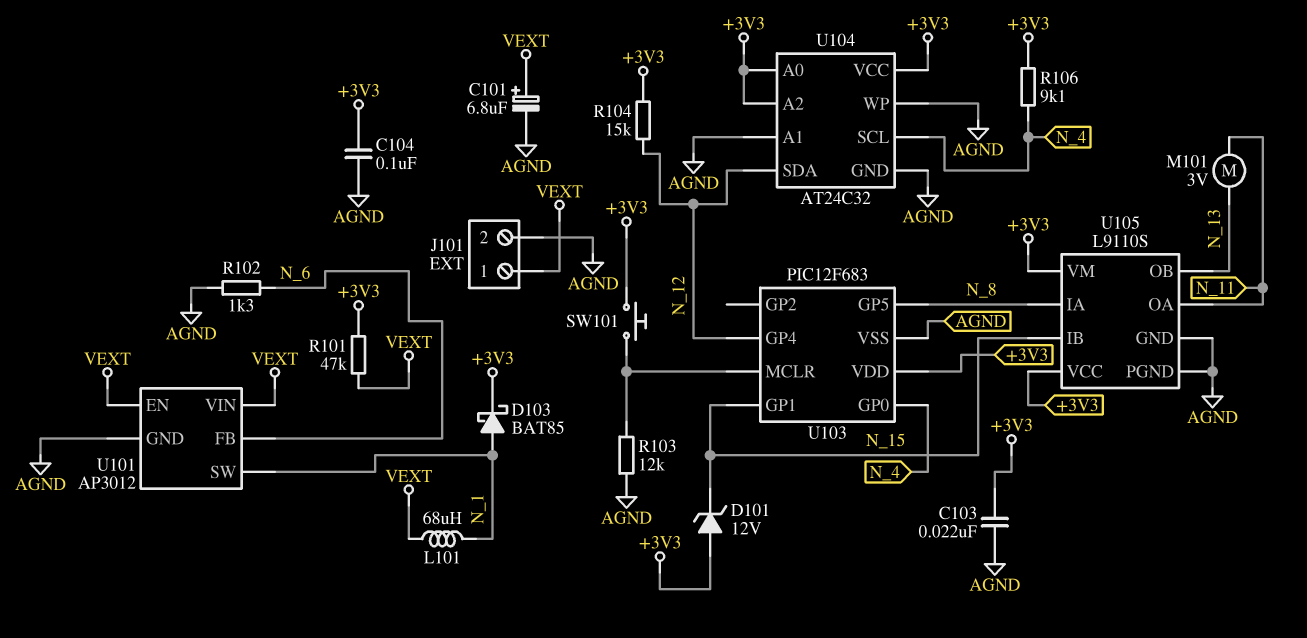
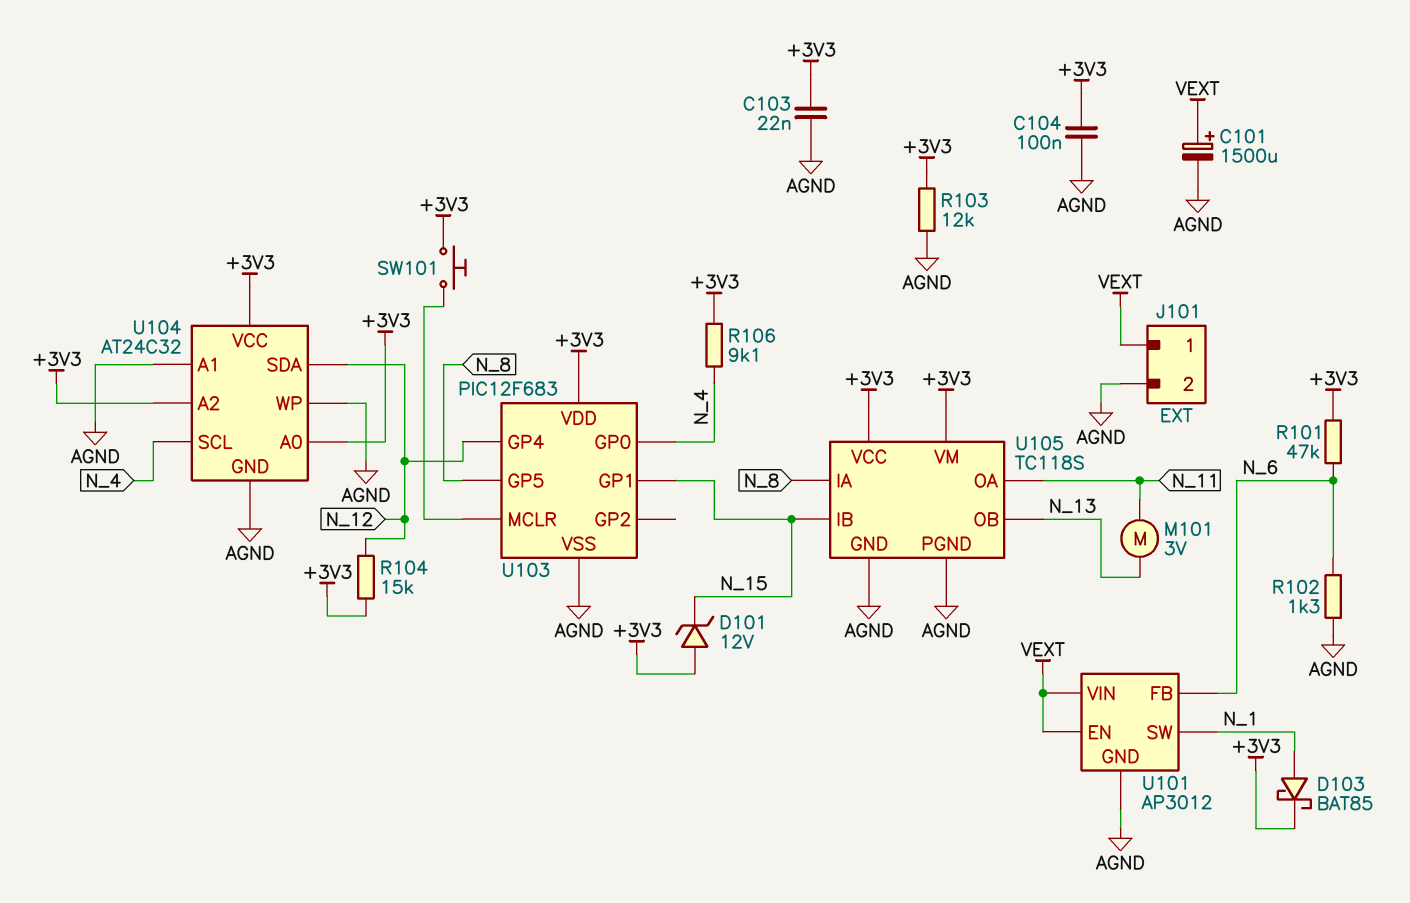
C101: 6.8uF (plus VEXT, minus AGND) -> 1500uF (plus VEXT, minus AGND)
L101: 68uH (N_1, VEXT) -> none
R101: 47k (+3V3, VEXT) -> 47k (+3V3, N_6)
R103: 12k (AGND, U103/MCLR) -> 12k (+3V3, AGND)
U105: L9110S -> TC118S

